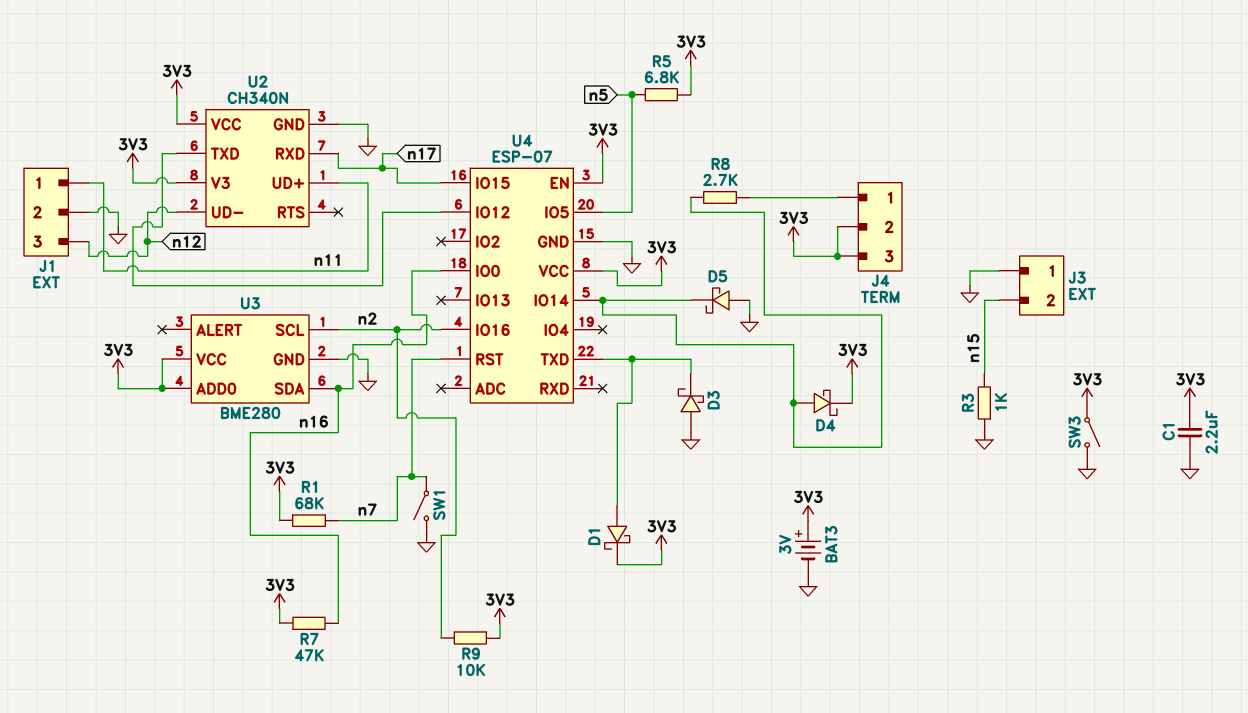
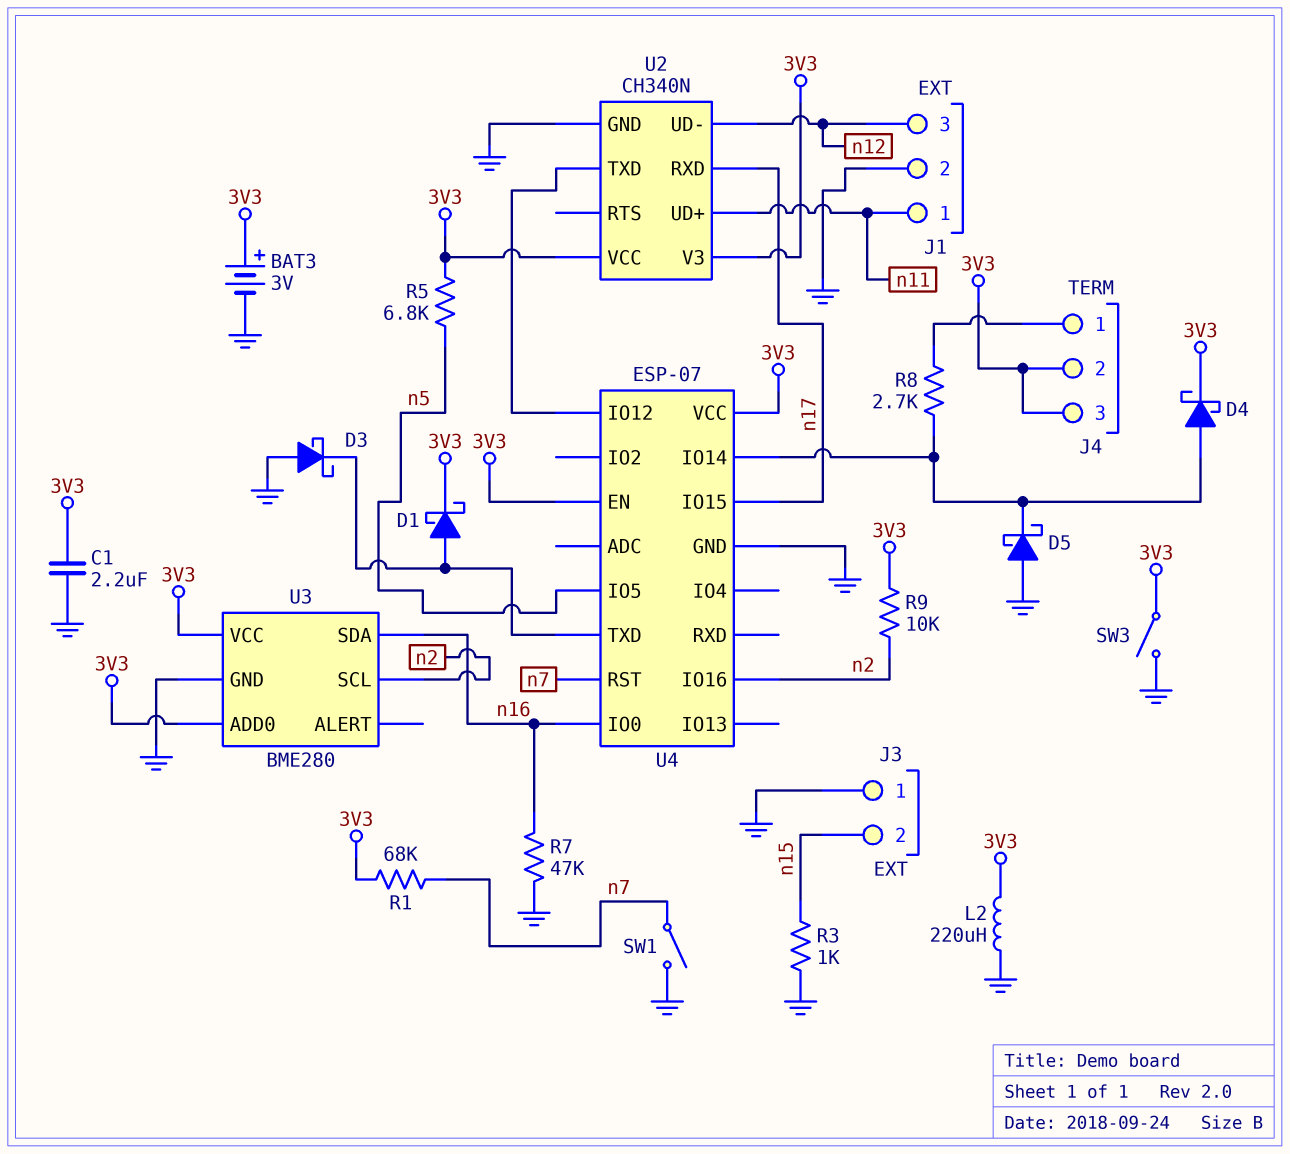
L2: none -> 220uH (3V3, GND)
R7: 47k (3V3, n16) -> 47k (GND, n16)

